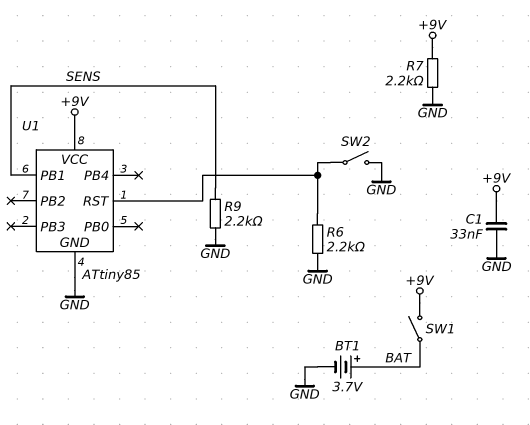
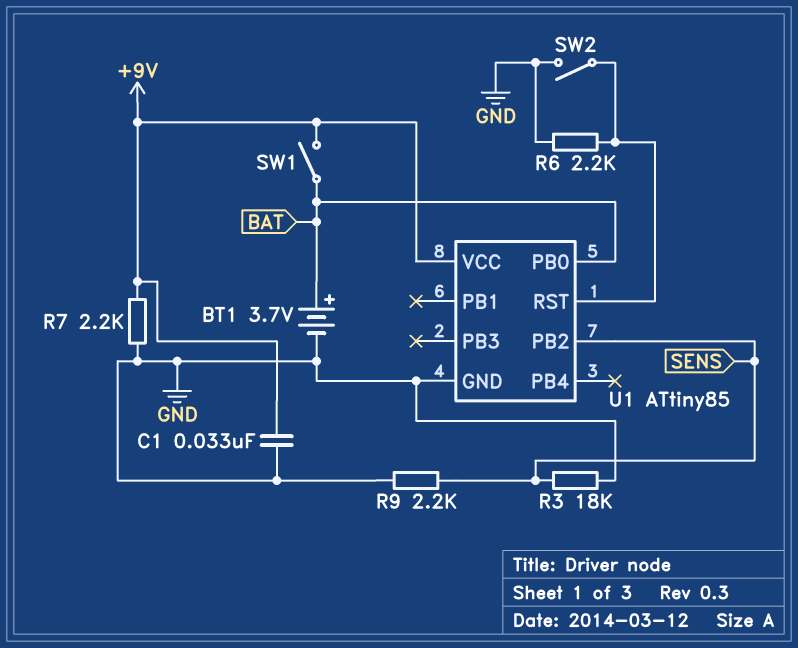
R3: none -> 18k (GND, SENS)
U1 pin PB0: none -> BAT
U1 pin PB1: SENS -> none
U1 pin PB2: none -> SENS

